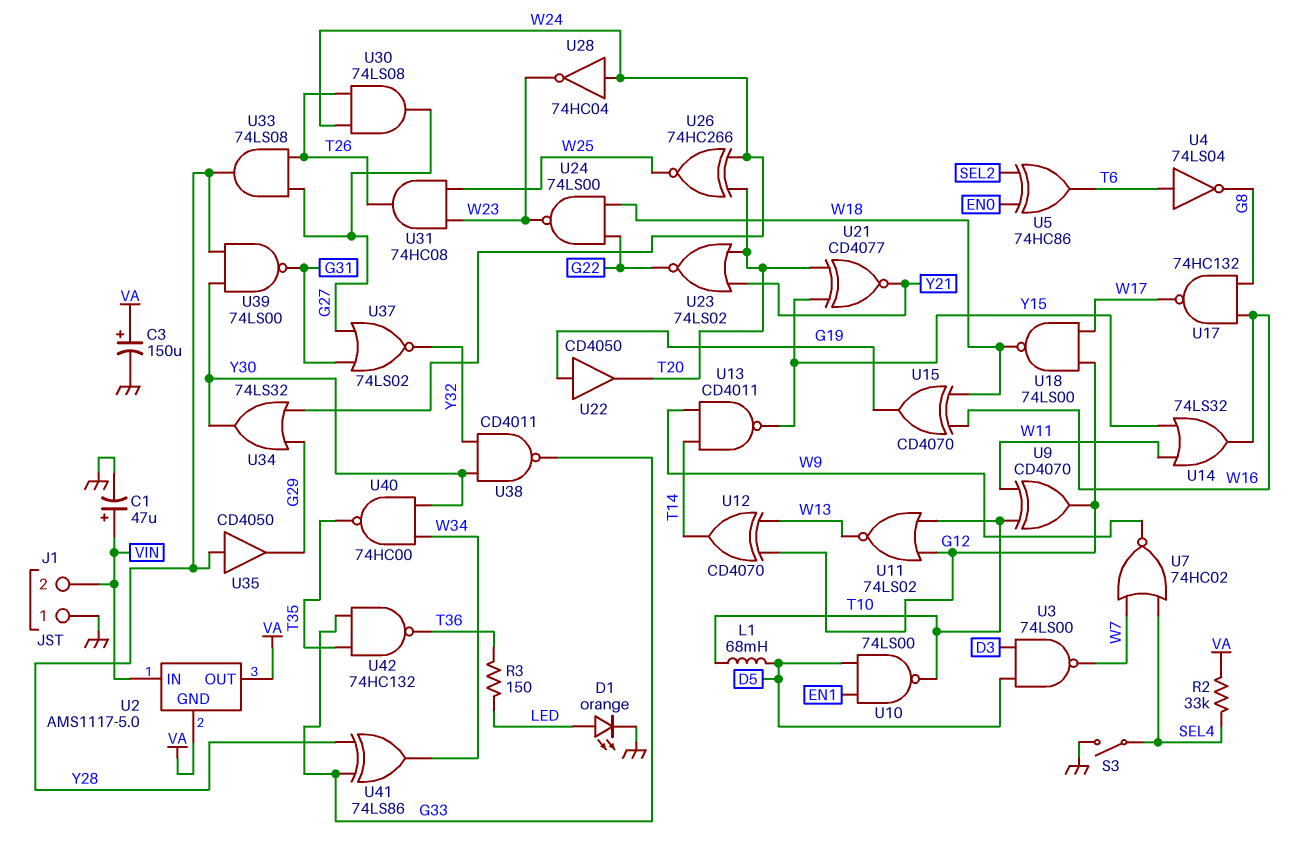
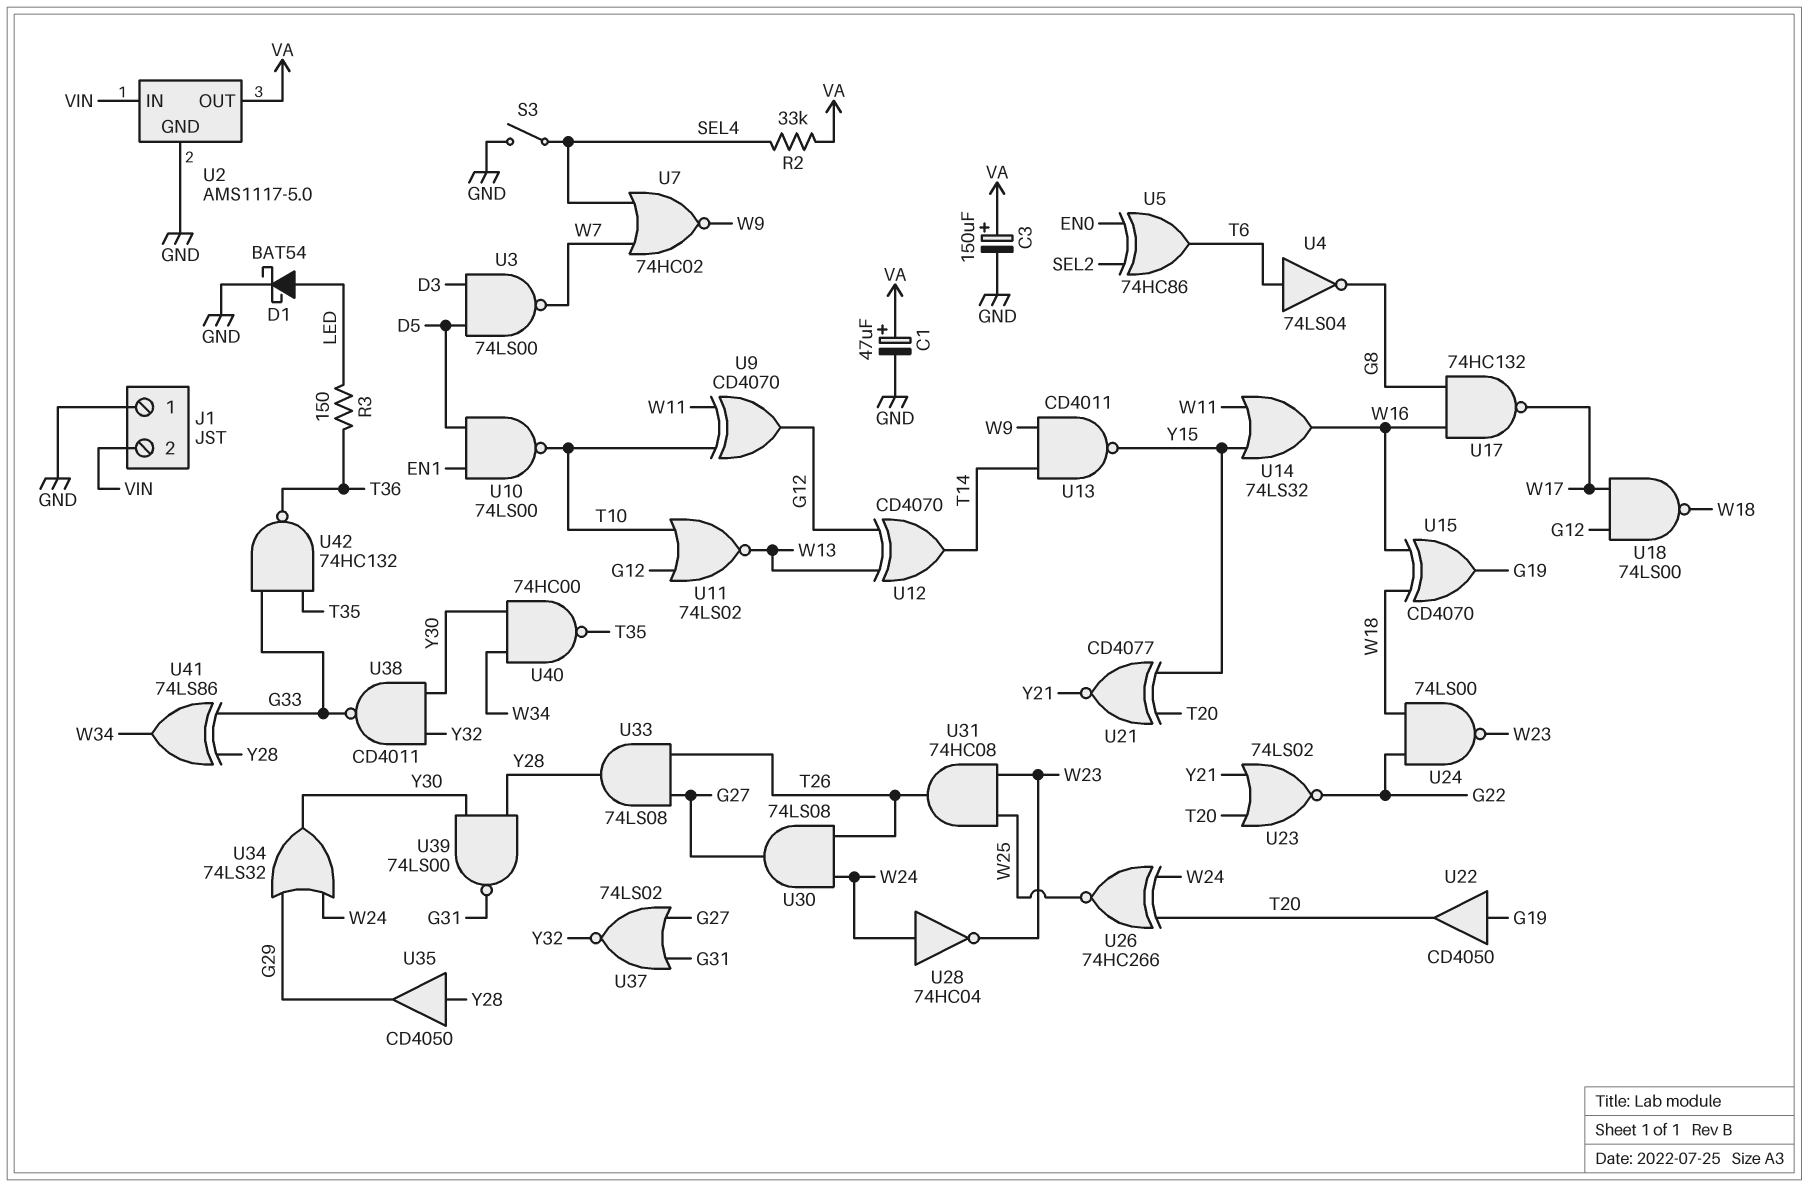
C1: 47uF (plus VIN, minus GND) -> 47uF (plus VA, minus GND)
D1: LED orange (A LED, K GND) -> schottky BAT54 (A LED, K GND)
L1: 68mH (D5, T10) -> none
U2 pin GND: VA -> GND

